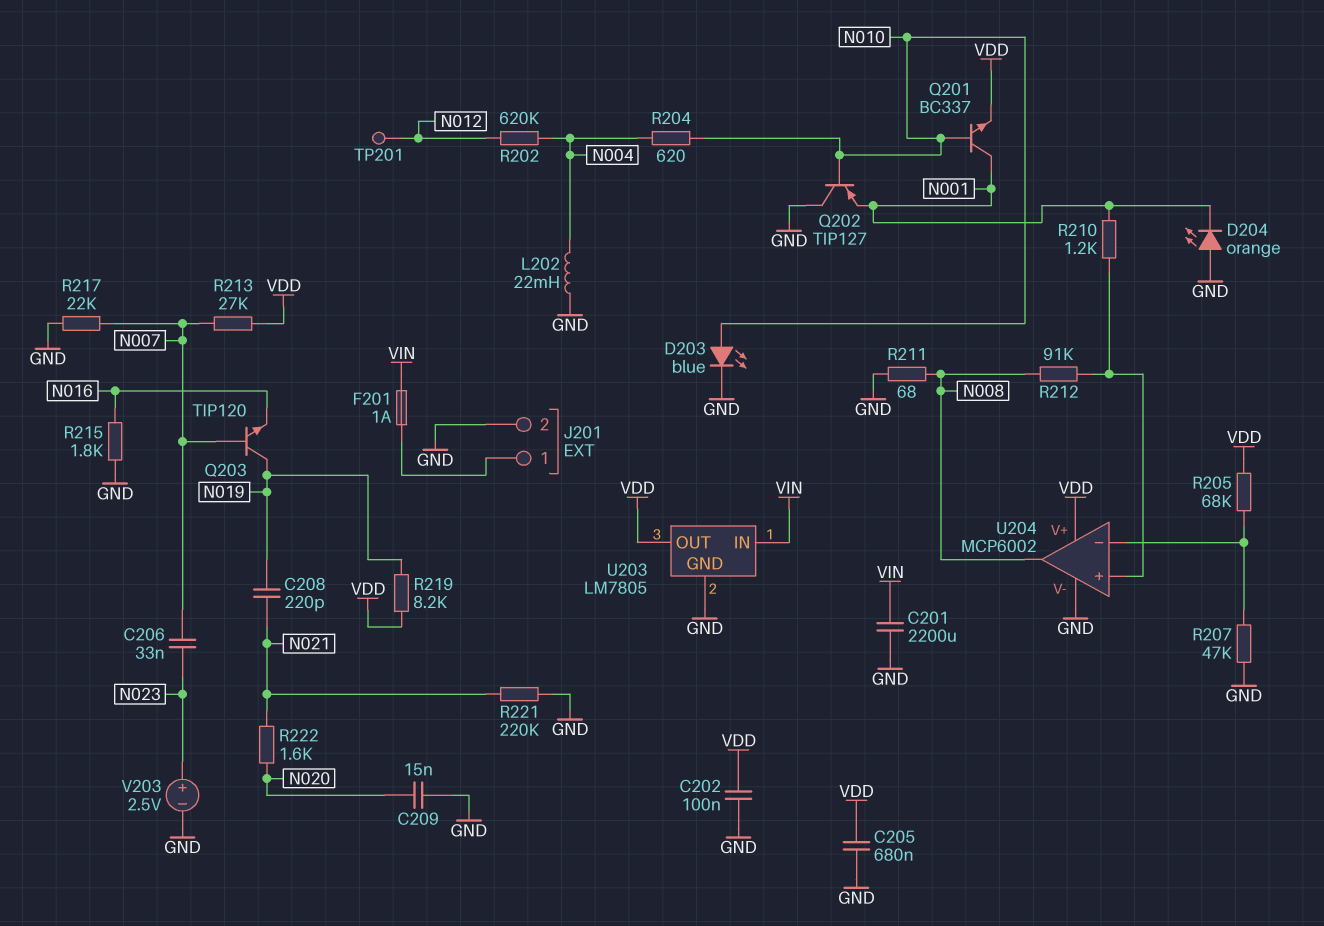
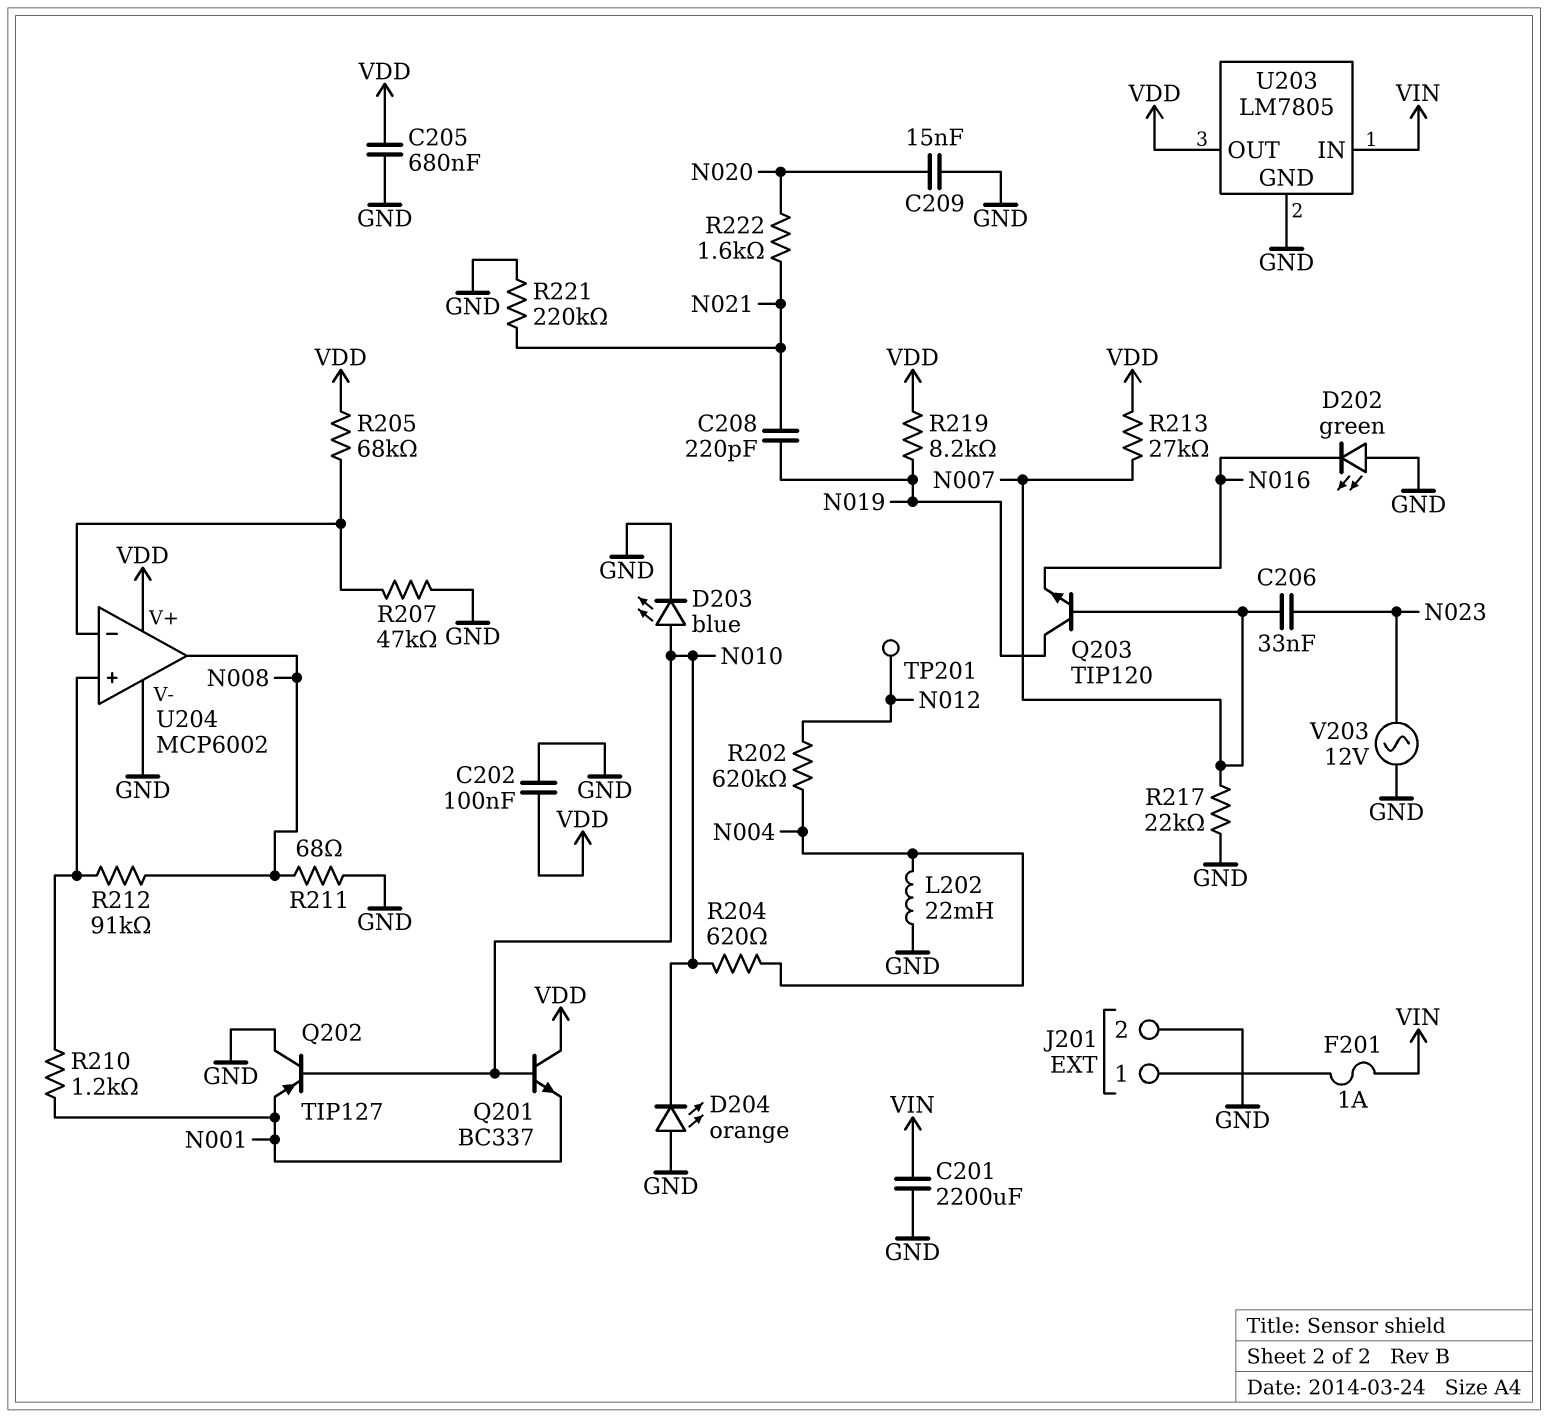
D202: none -> LED green (A GND, K N016)
D204: LED orange (A GND, K N001) -> LED orange (A GND, K N010)
Q201: NPN BC337 (B N010, C N001, E VDD) -> NPN BC337 (B N010, C VDD, E N001)
R215: 1.8k (GND, N016) -> none
V203: 2.5V (plus N023, minus GND) -> AC 12V (GND, N023)

